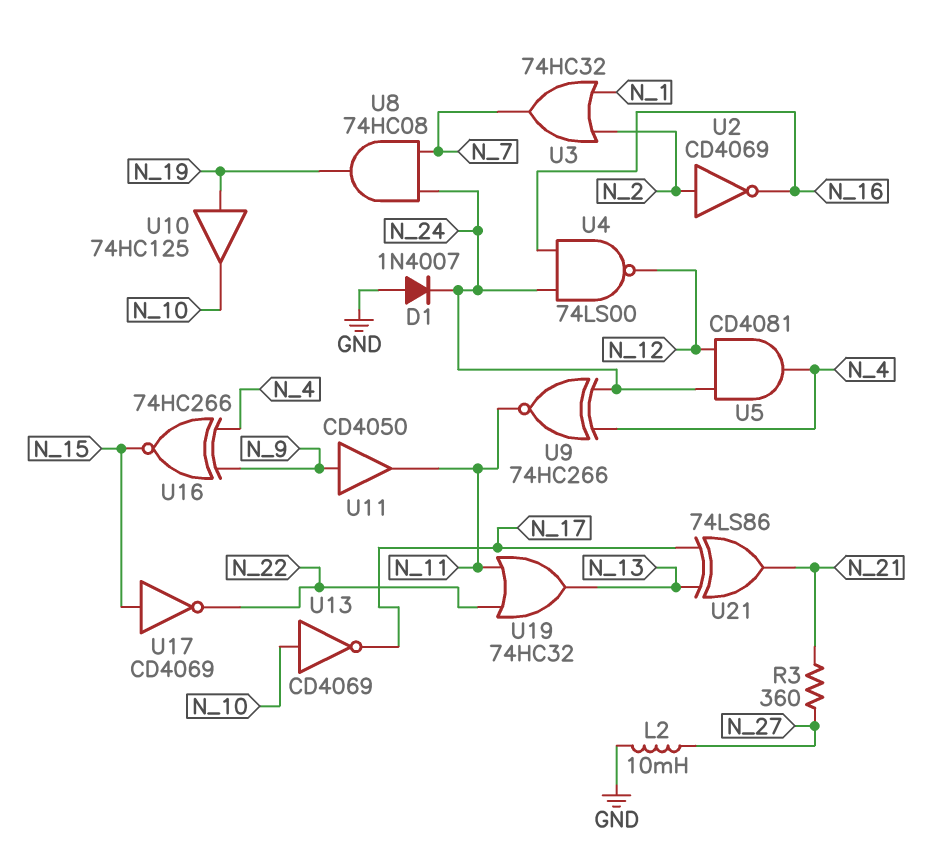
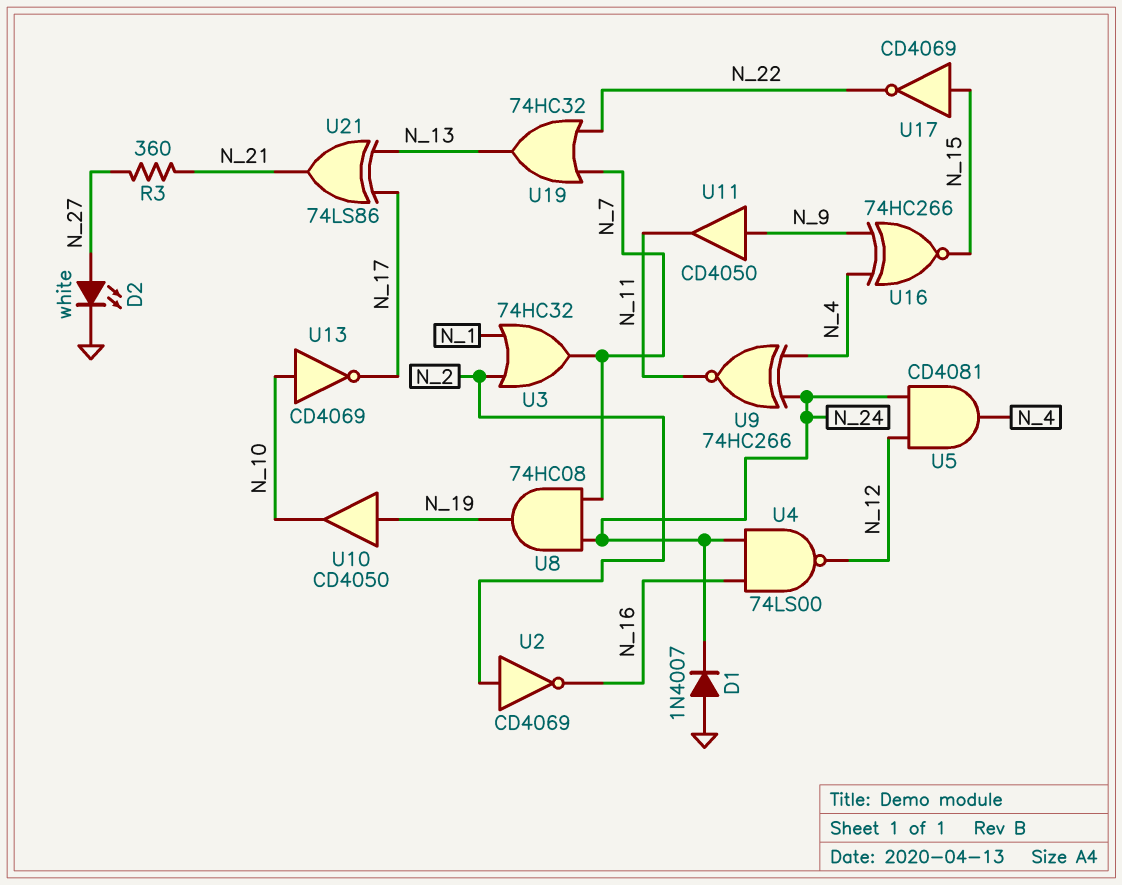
D2: none -> LED white (A N_27, K GND)
L2: 10mH (GND, N_27) -> none
U10: buffer 74HC125 (in N_19, out N_10) -> buffer CD4050 (in N_19, out N_10)
U19: OR 74HC32 (in N_11, in N_22, out N_13) -> OR 74HC32 (in N_7, in N_22, out N_13)

